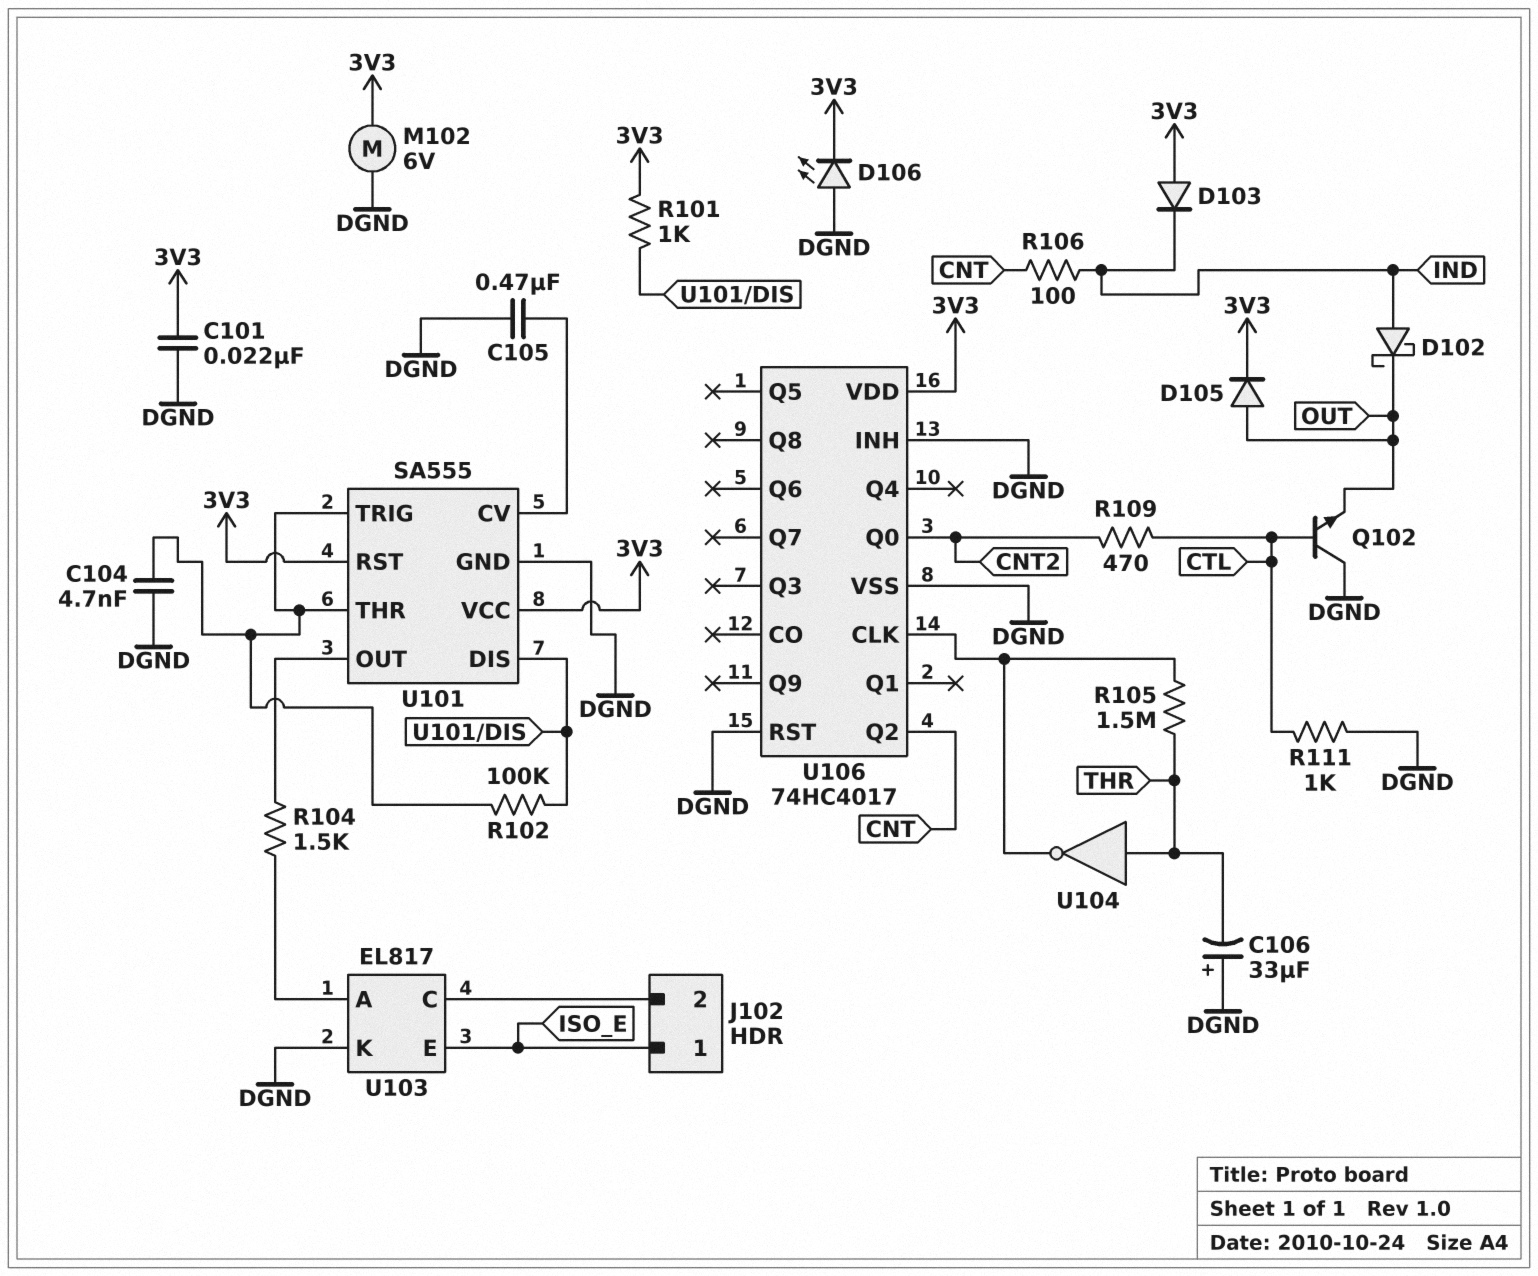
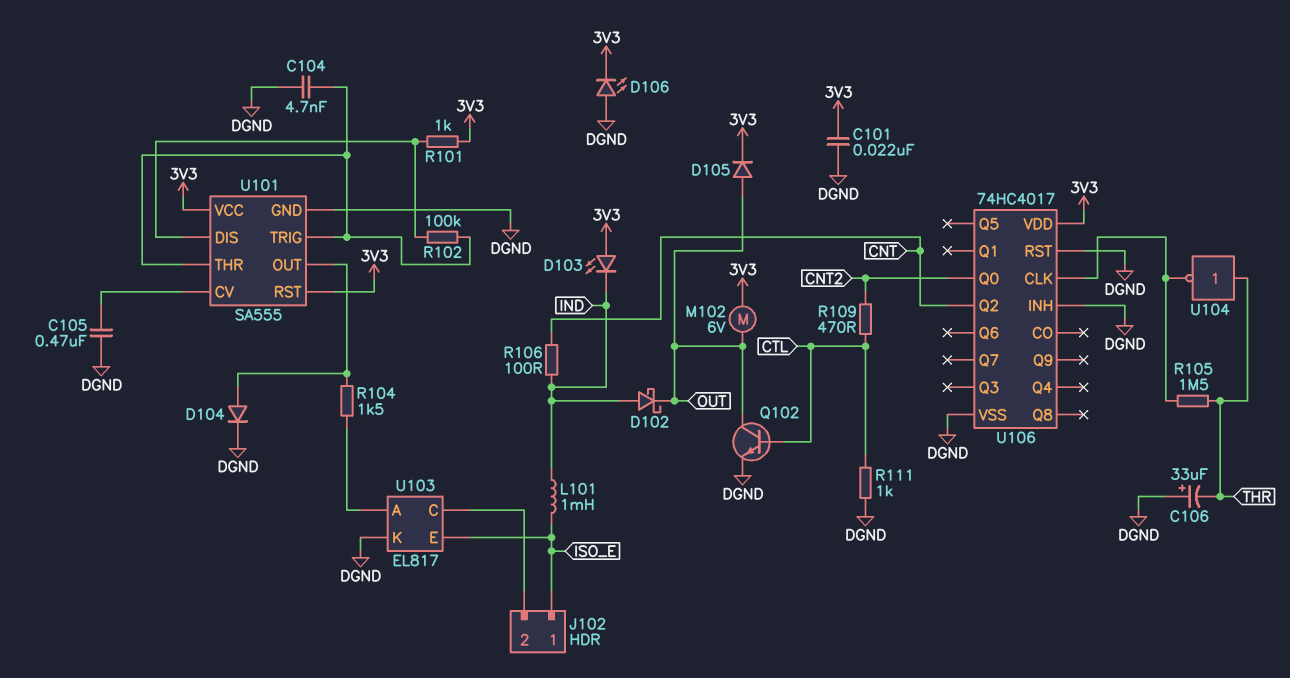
D103: diode (A 3V3, K IND) -> LED (A 3V3, K IND)
D104: none -> diode (A U101/OUT, K DGND)
L101: none -> 1mH (IND, ISO_E)
M102: motor 6V (3V3, DGND) -> motor 6V (3V3, OUT)
Q102: NPN (B CTL, C DGND, E OUT) -> NPN (B CTL, C OUT, E DGND)

